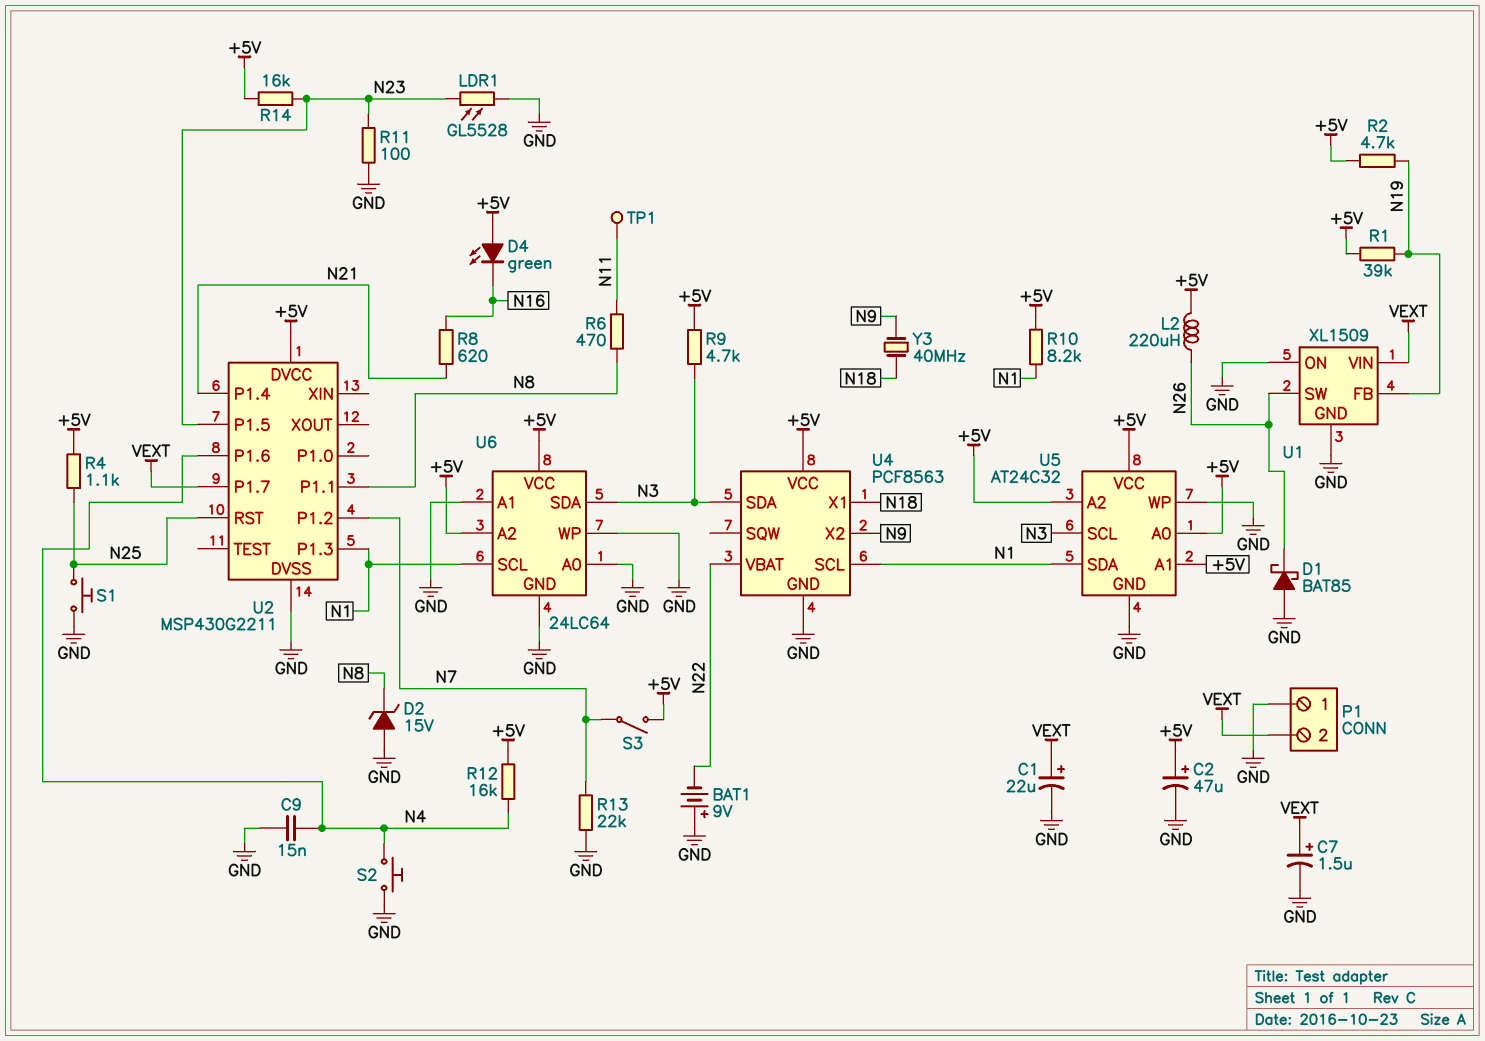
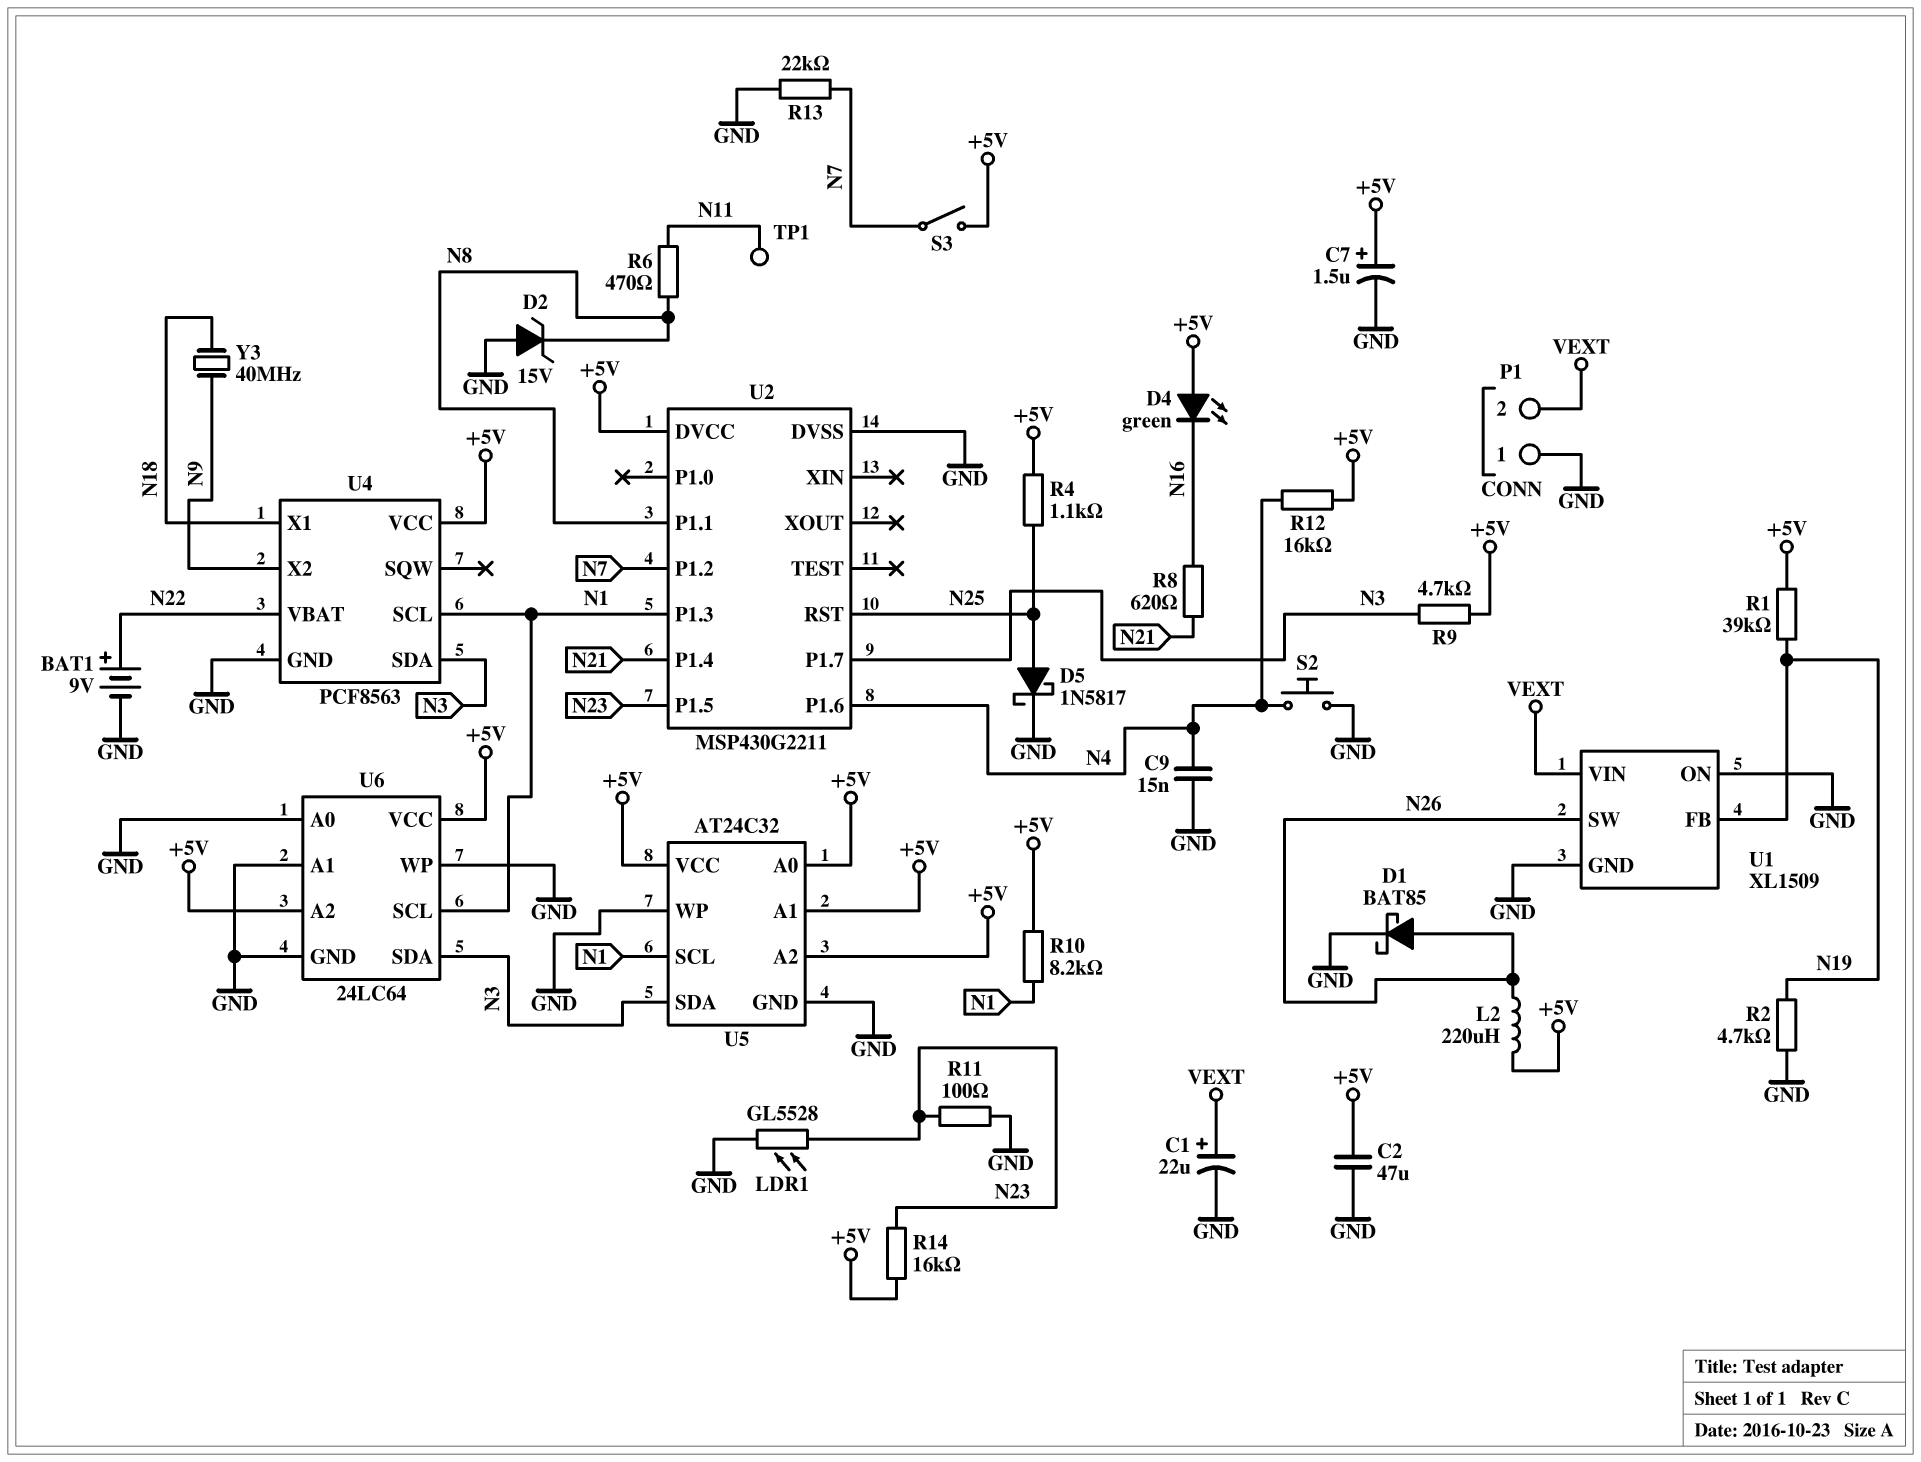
BAT1: 9V (plus GND, minus N22) -> 9V (plus N22, minus GND)
C2: 47uF (plus +5V, minus GND) -> 47uF (+5V, GND)
C7: 1.5uF (plus VEXT, minus GND) -> 1.5uF (plus +5V, minus GND)
D1: schottky BAT85 (A GND, K N26) -> schottky BAT85 (A N26, K GND)
D5: none -> schottky 1N5817 (A N25, K GND)
R2: 4.7k (+5V, N19) -> 4.7k (GND, N19)
S1: button (GND, N25) -> none
U2 pin P1.7: VEXT -> N3
U5 pin SCL: N3 -> N1
U5 pin SDA: N1 -> N3

